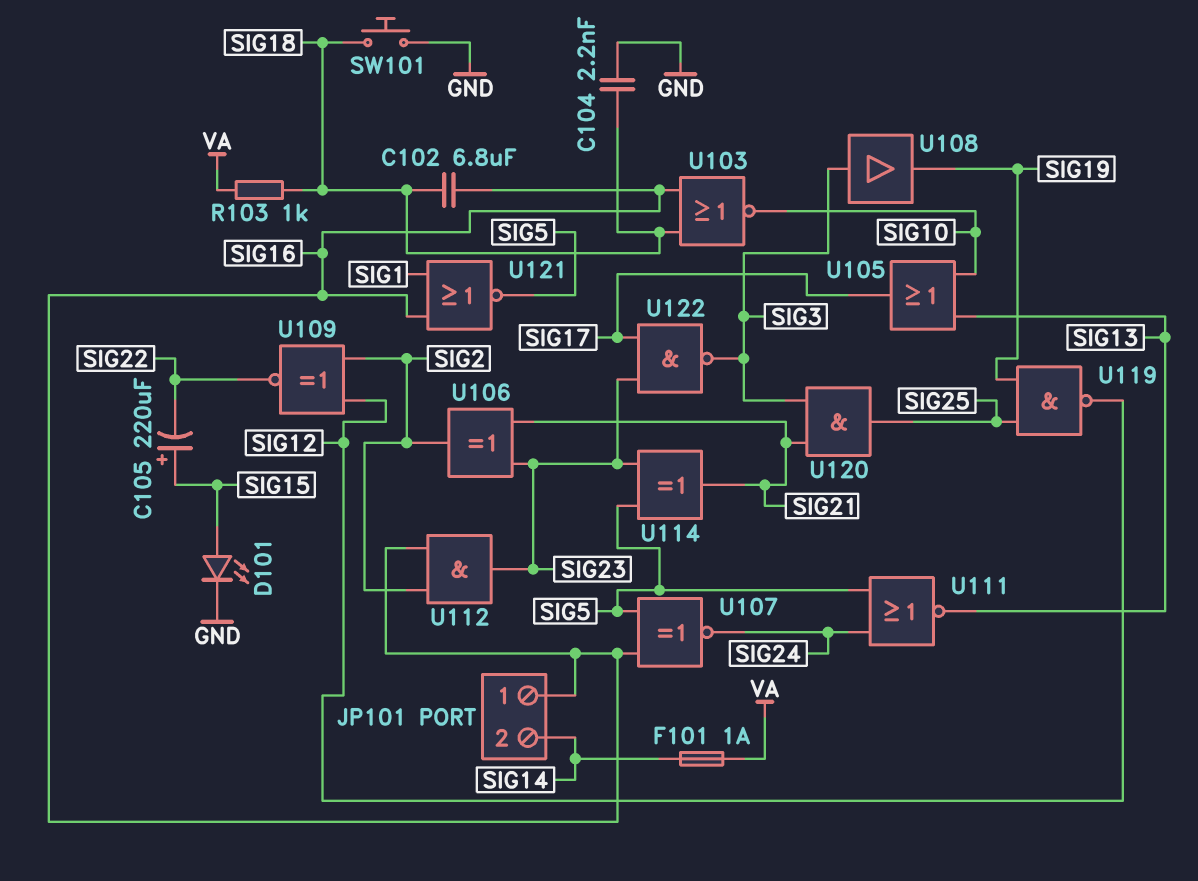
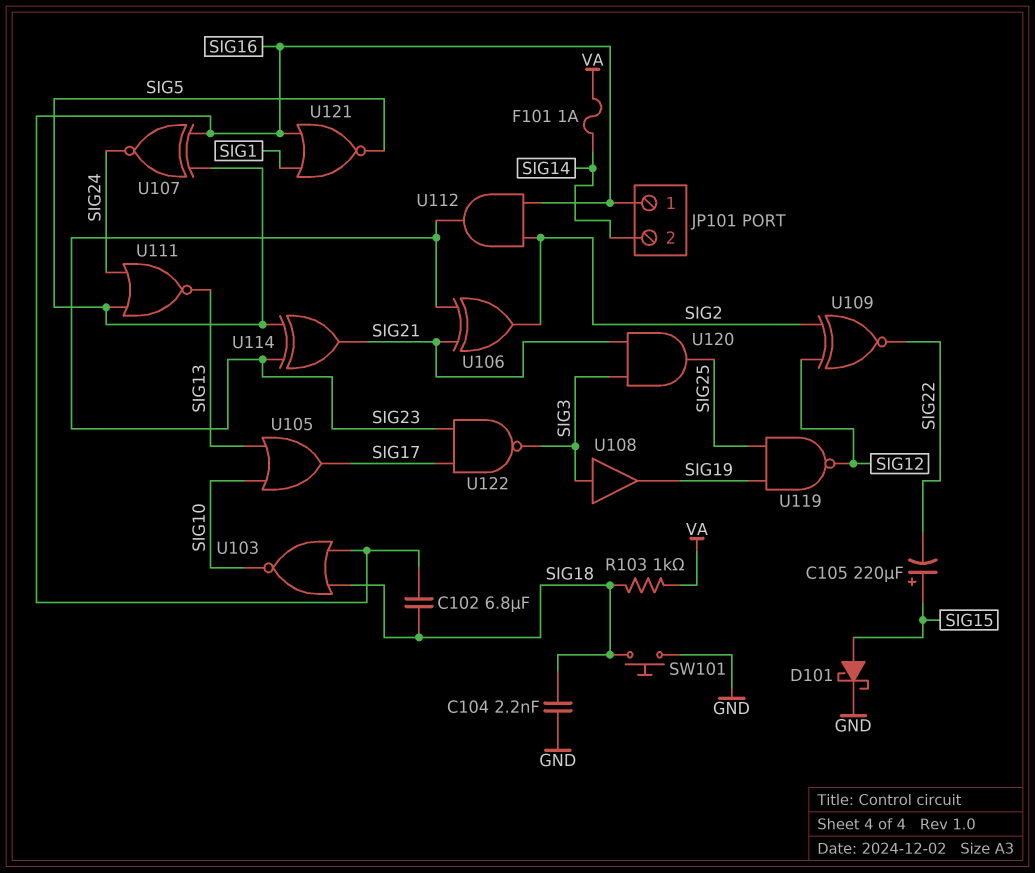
D101: LED (A SIG15, K GND) -> schottky (A SIG15, K GND)

